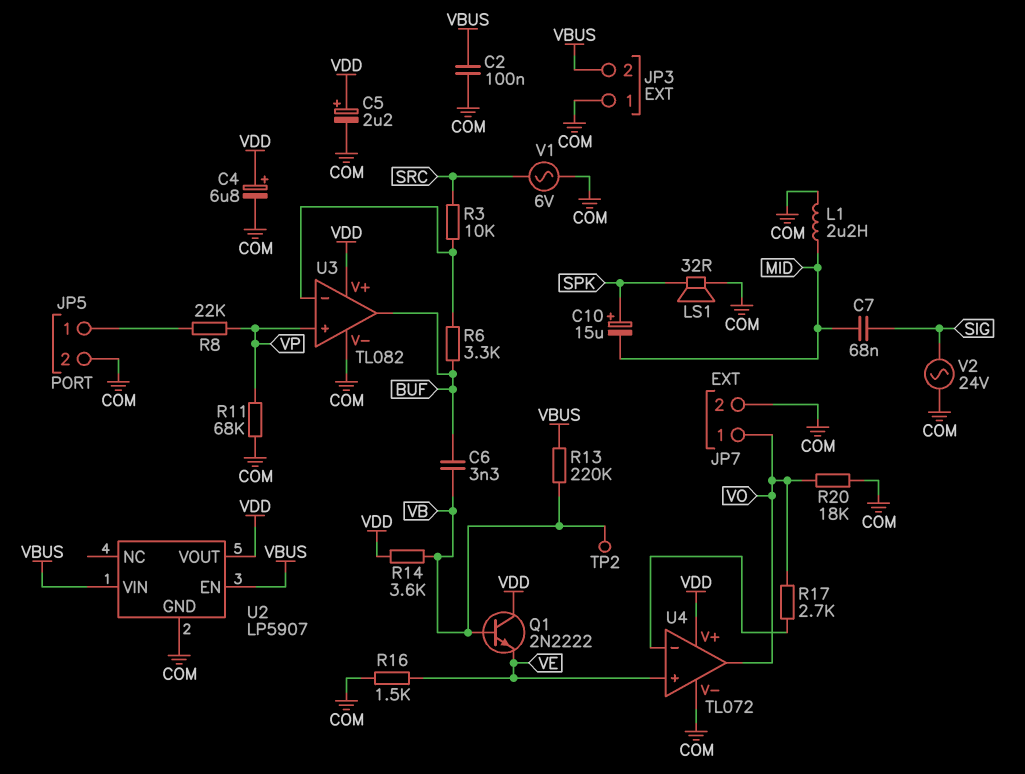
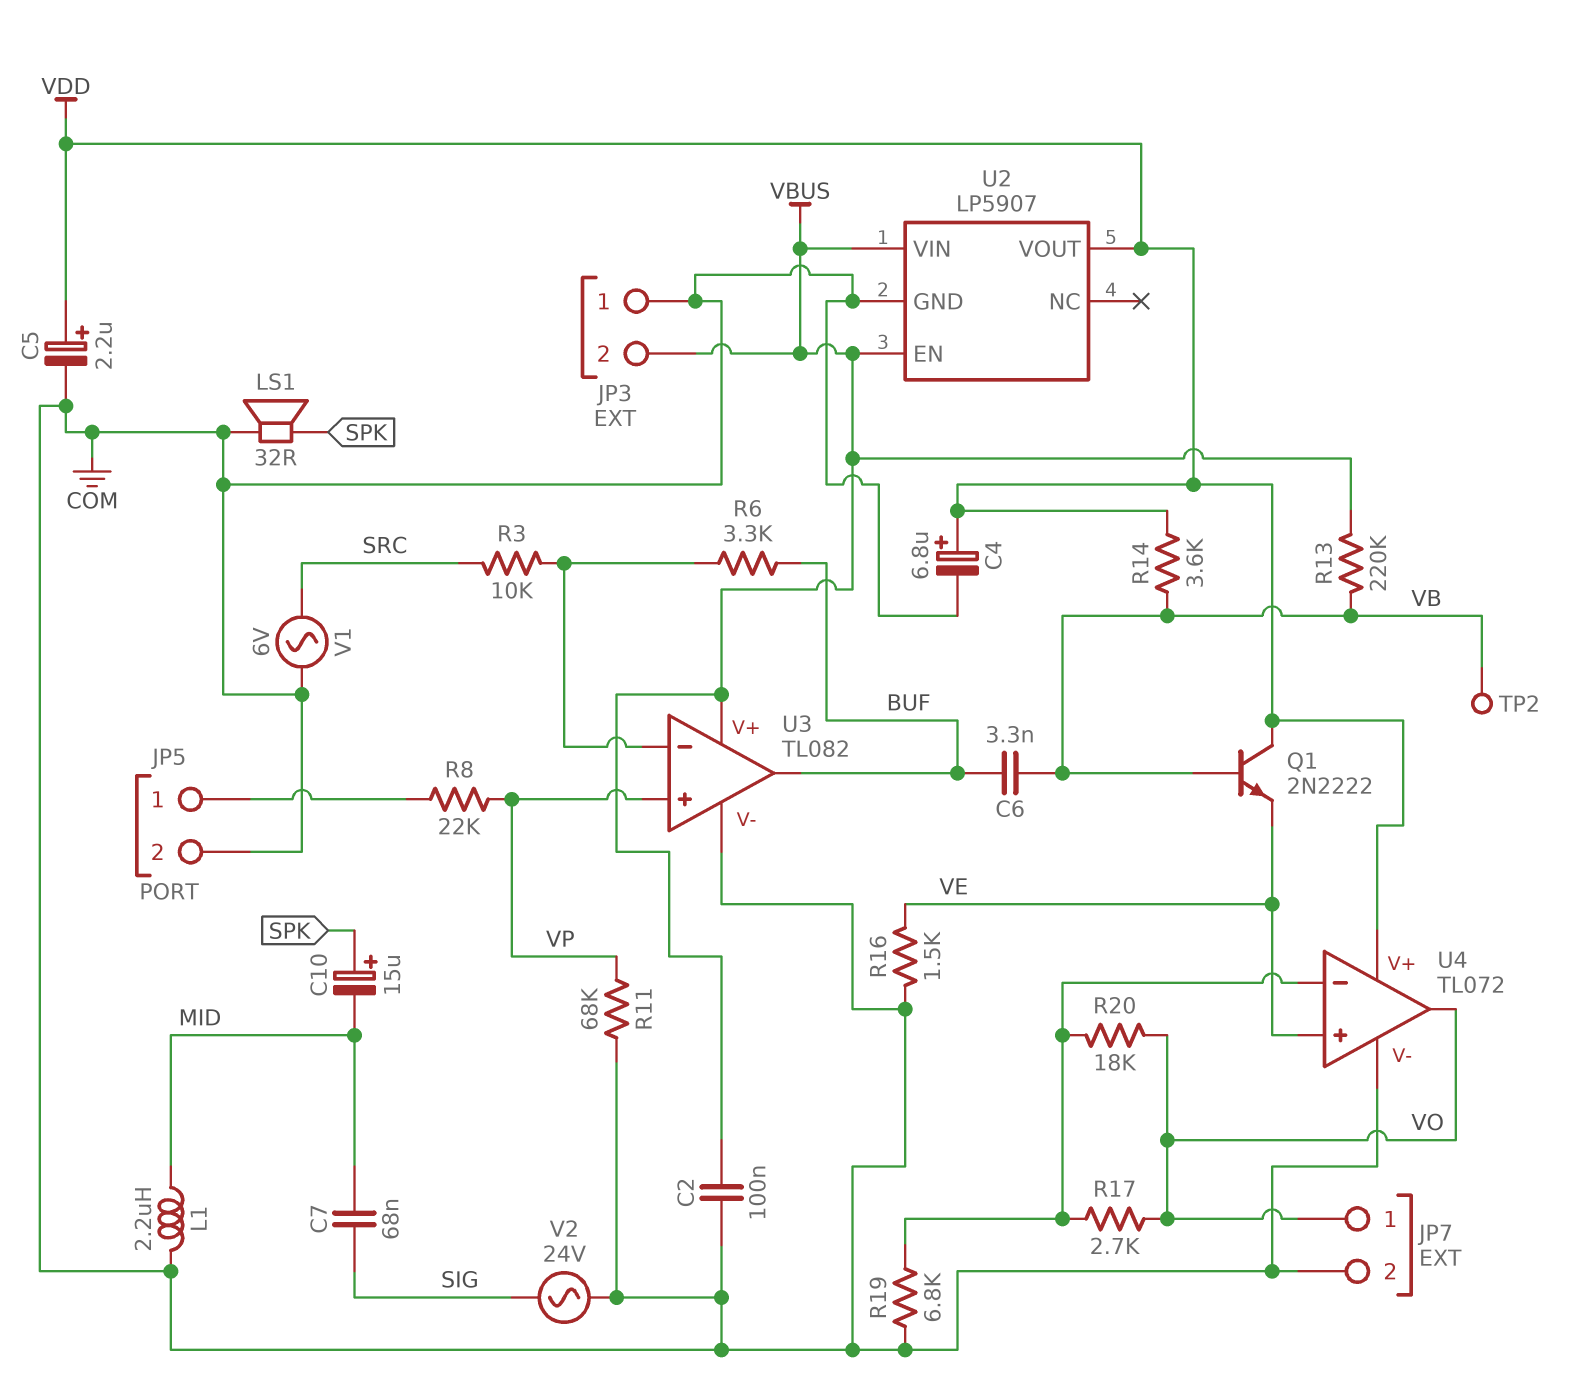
R19: none -> 6.8k (COM, U4/in-)
R20: 18k (COM, VO) -> 18k (U4/in-, VO)
U3 pin V+: VDD -> VBUS

